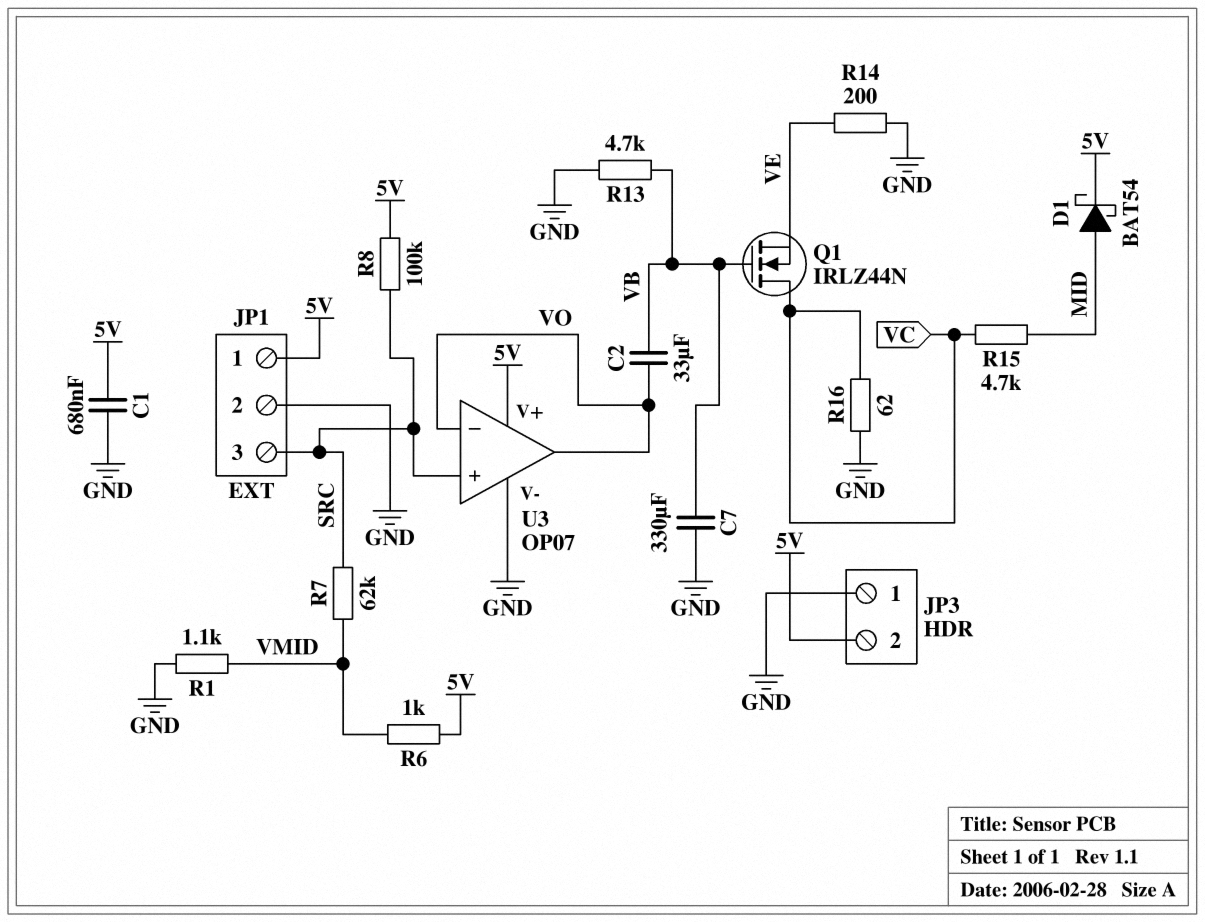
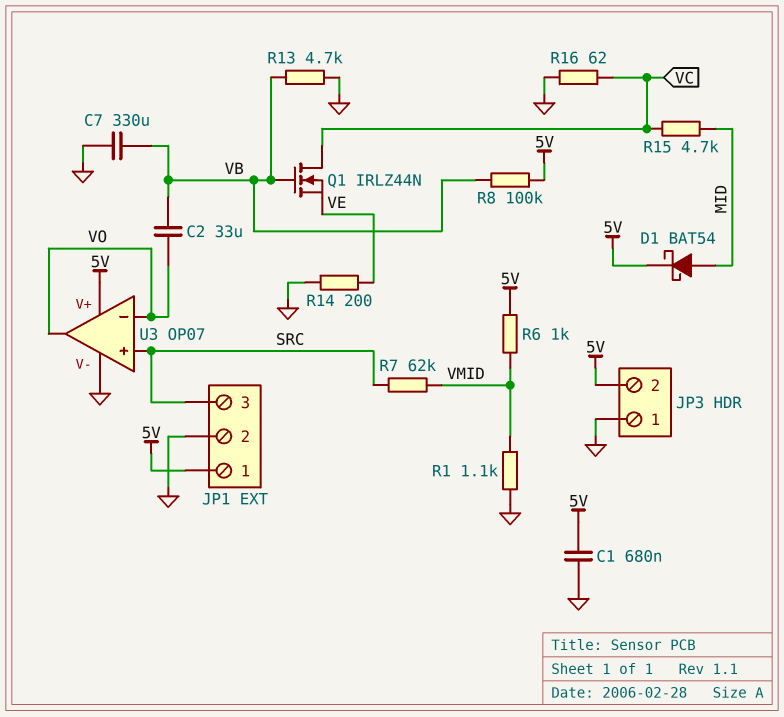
R8: 100k (5V, SRC) -> 100k (5V, VB)

